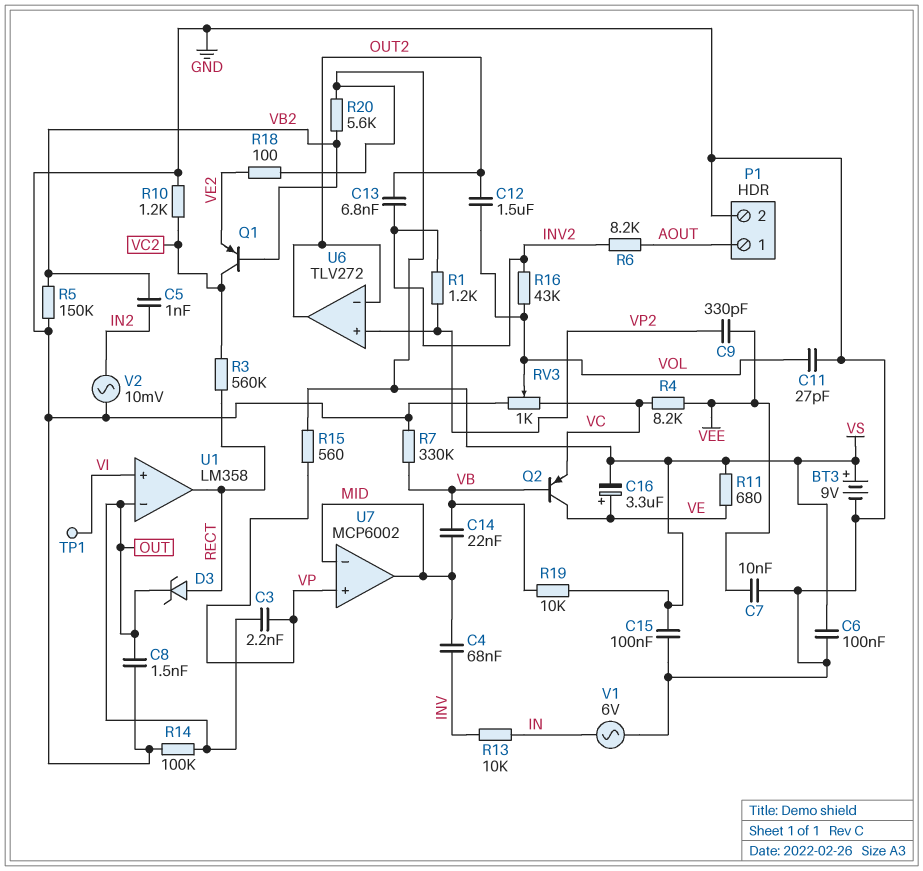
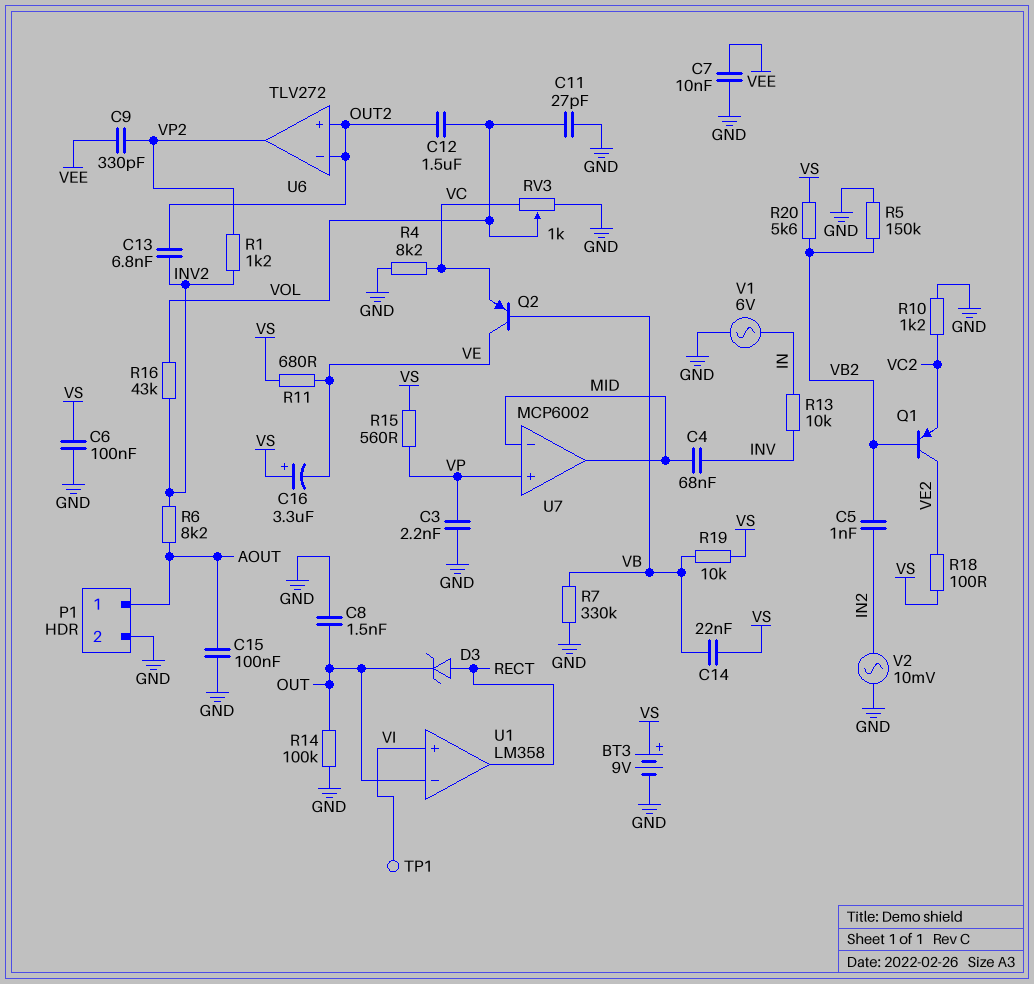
C3: 2.2nF (OUT, VP) -> 2.2nF (GND, VP)
C14: 22nF (MID, VB) -> 22nF (VB, VS)
C15: 100nF (GND, VS) -> 100nF (AOUT, GND)
C16: 3.3uF (plus VE, minus VS) -> 3.3uF (plus VS, minus VE)
Q1: PNP (B VB2, C VC2, E VE2) -> PNP (B VB2, C VE2, E VC2)
R3: 560k (RECT, VC2) -> none
R4: 8.2k (VC, VEE) -> 8.2k (GND, VC)
U6 pin in+: VP2 -> OUT2
U6 pin out: OUT2 -> VP2

